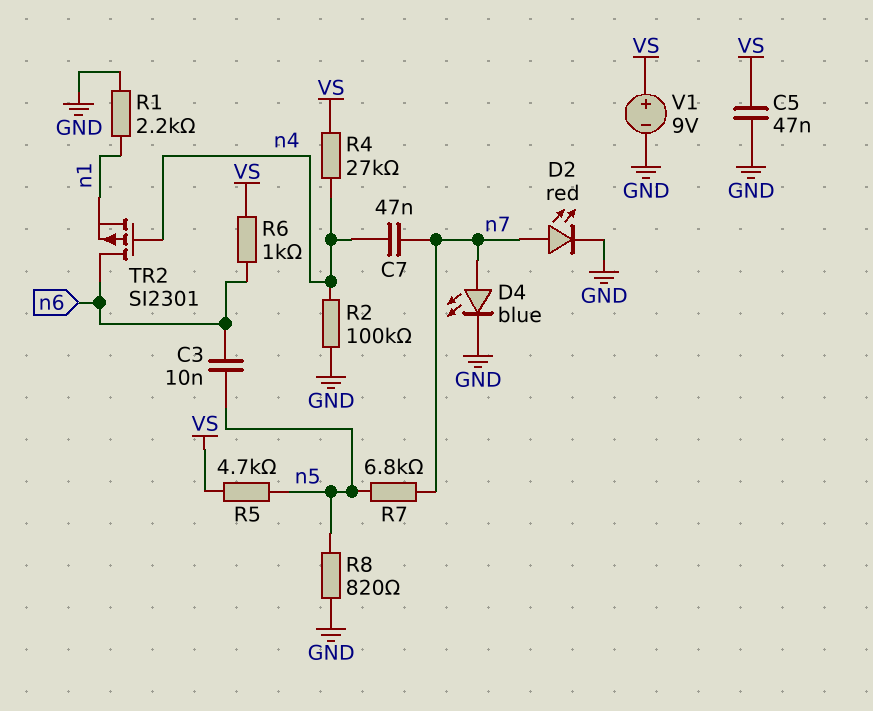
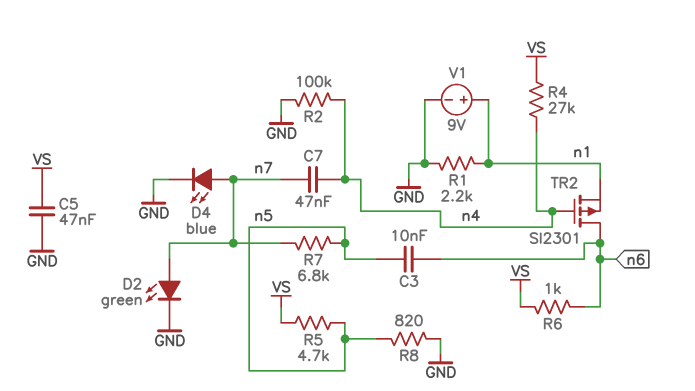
D2: LED red (A n7, K GND) -> LED green (A n7, K GND)
V1: 9V (plus VS, minus GND) -> 9V (plus n1, minus GND)

